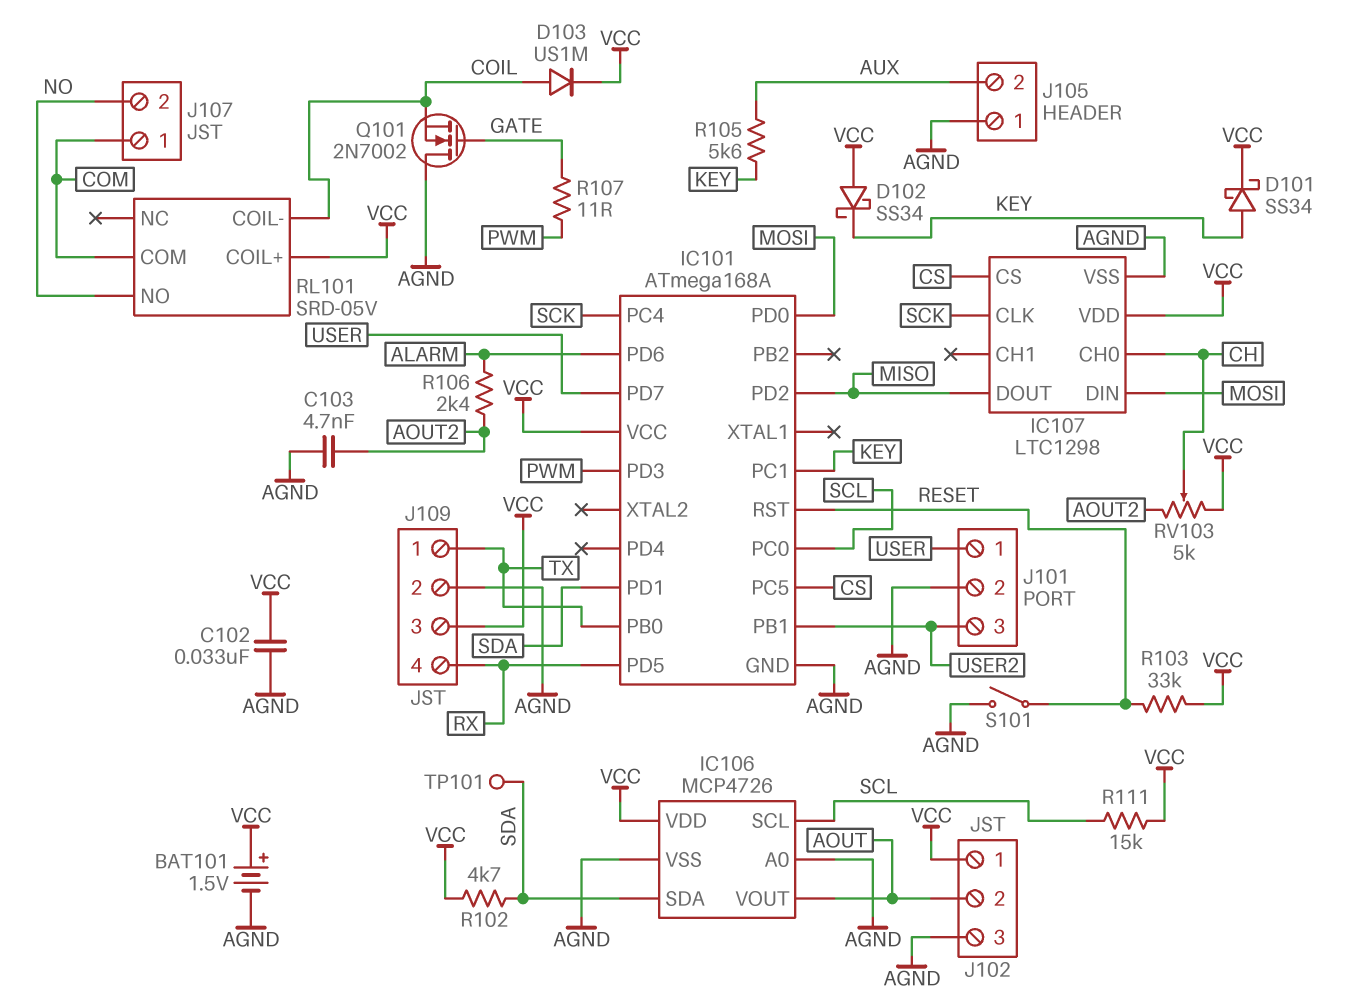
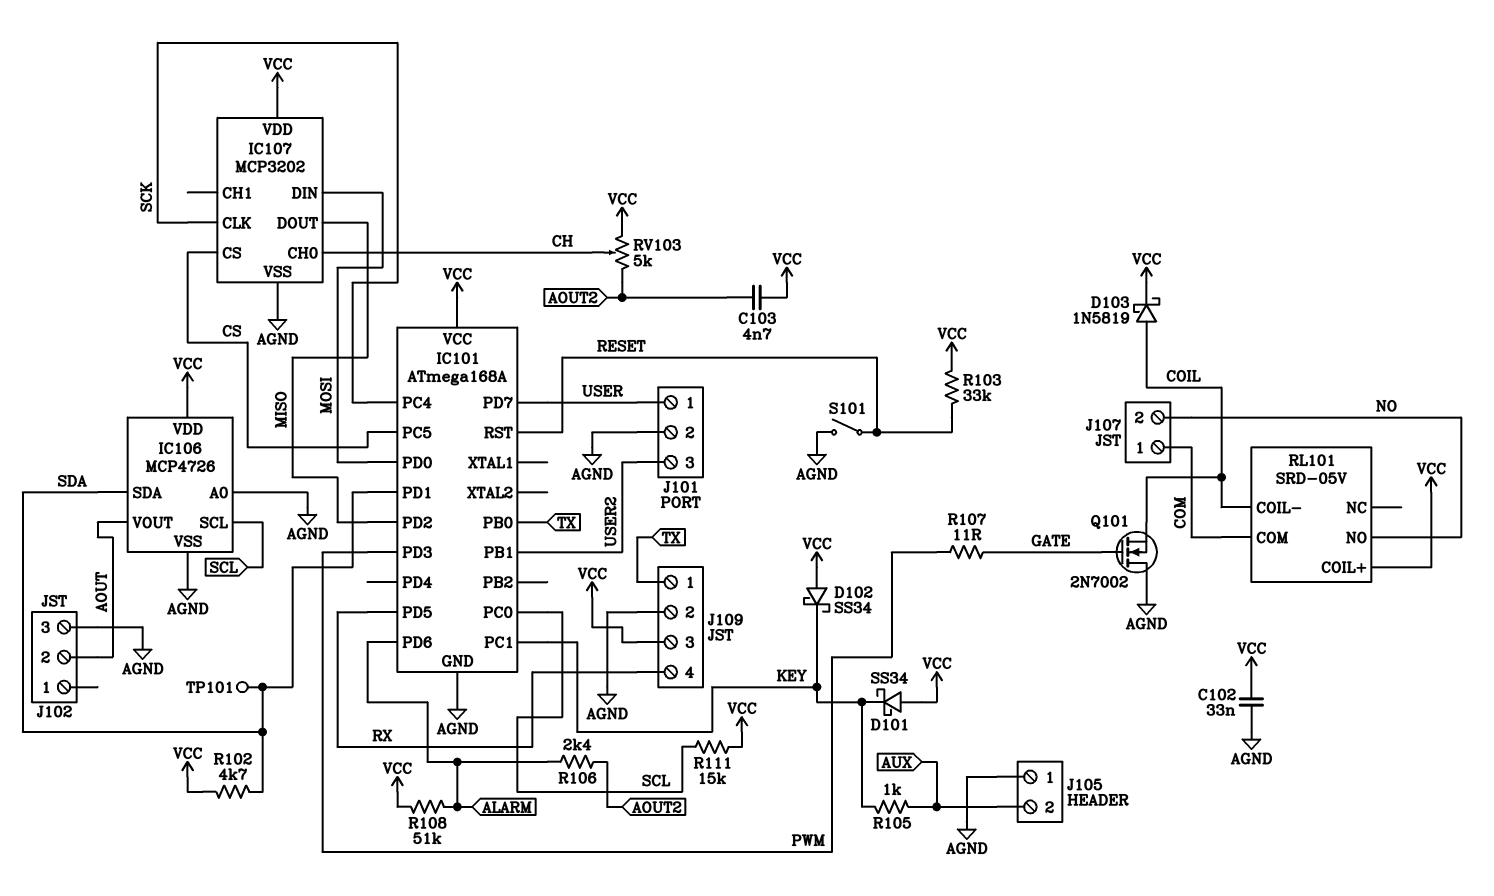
BAT101: 1.5V (plus VCC, minus AGND) -> none
C103: 4.7nF (AGND, AOUT2) -> 4.7nF (AOUT2, VCC)
D101: schottky SS34 (A KEY, K VCC) -> schottky SS34 (A VCC, K KEY)
D103: diode US1M (A COIL, K VCC) -> schottky 1N5819 (A COIL, K VCC)
IC107: LTC1298 -> MCP3202
J102 pin 1: VCC -> none
R105: 5.6k (AUX, KEY) -> 1k (AUX, KEY)
R108: none -> 51k (ALARM, VCC)

